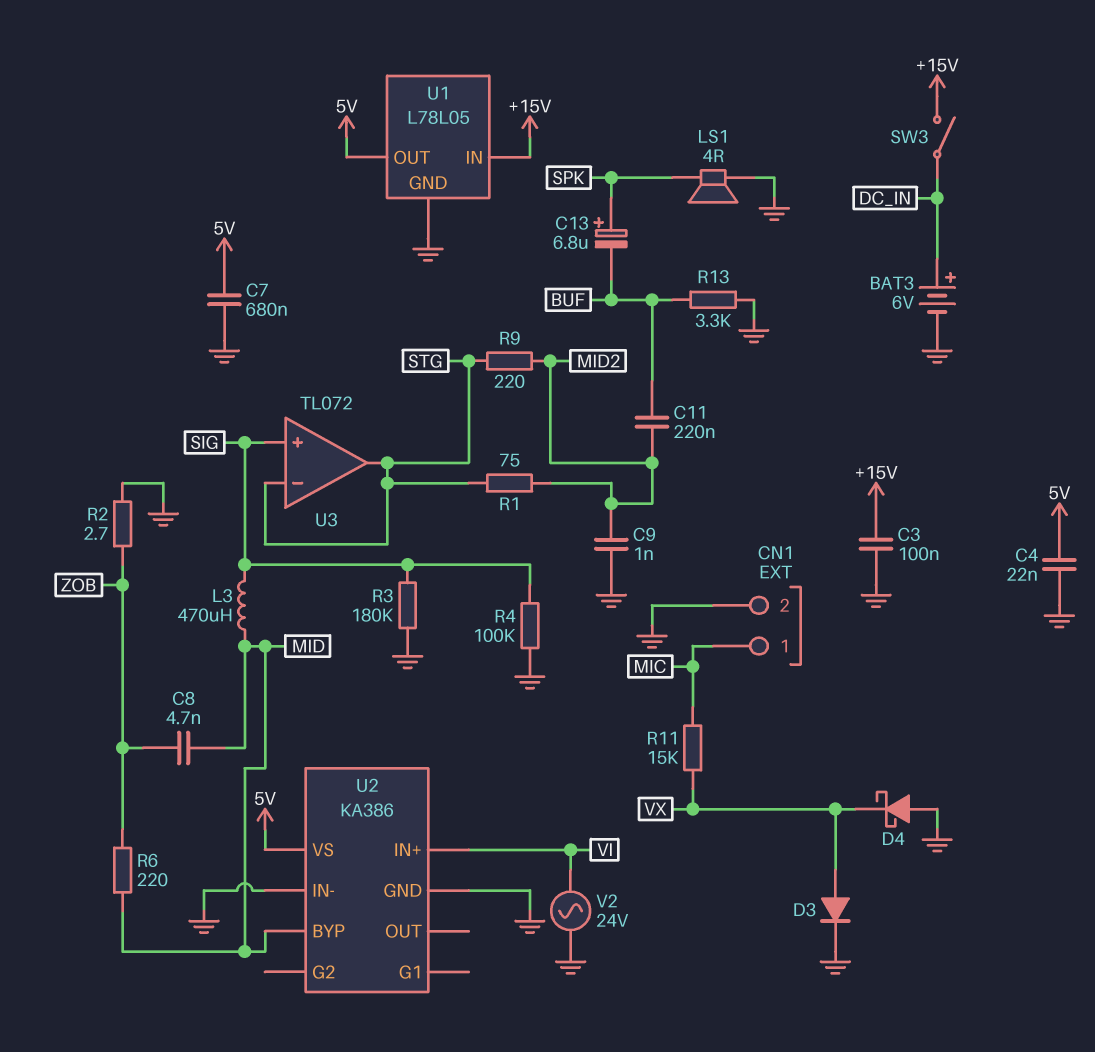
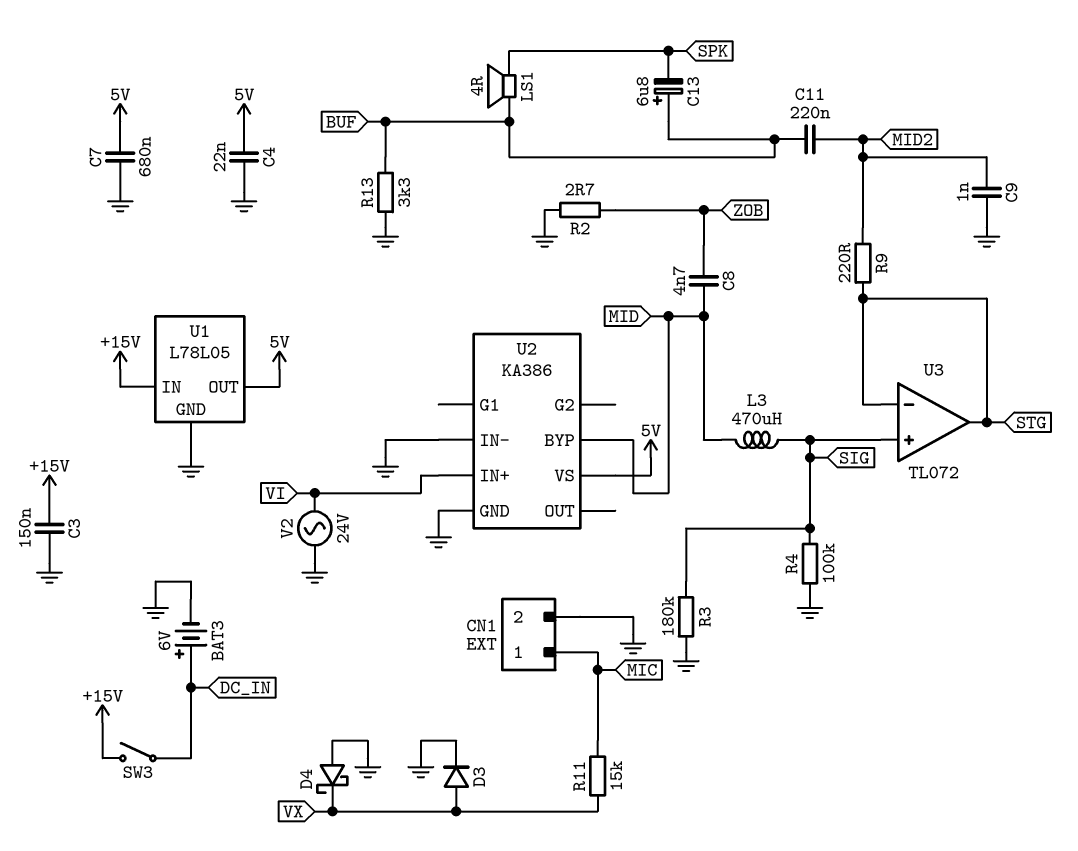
C3: 100nF (+15V, GND) -> 150nF (+15V, GND)
C13: 6.8uF (plus SPK, minus BUF) -> 6.8uF (plus BUF, minus SPK)
LS1: speaker 4R (GND, SPK) -> speaker 4R (BUF, SPK)
R1: 75 (MID2, STG) -> none
R6: 220 (MID, ZOB) -> none

